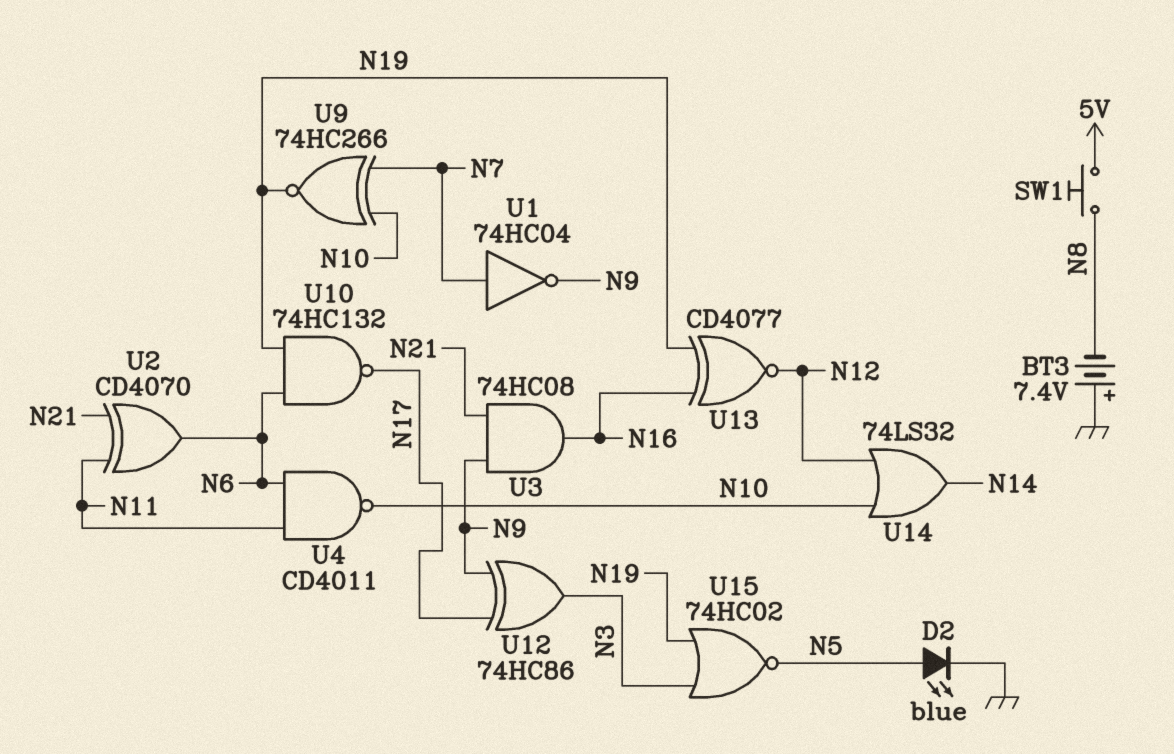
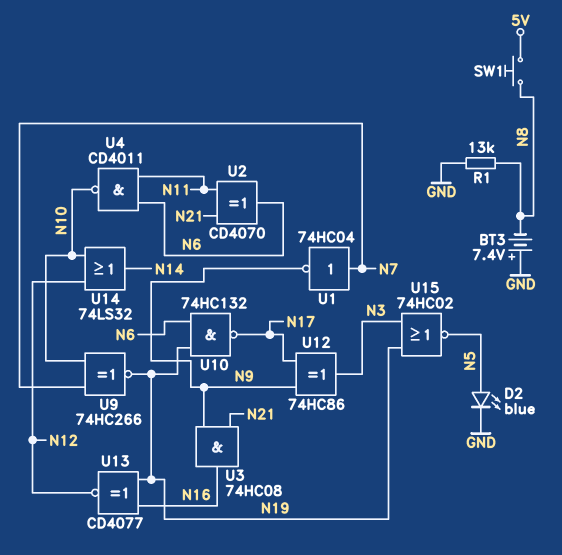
R1: none -> 13k (GND, N8)

